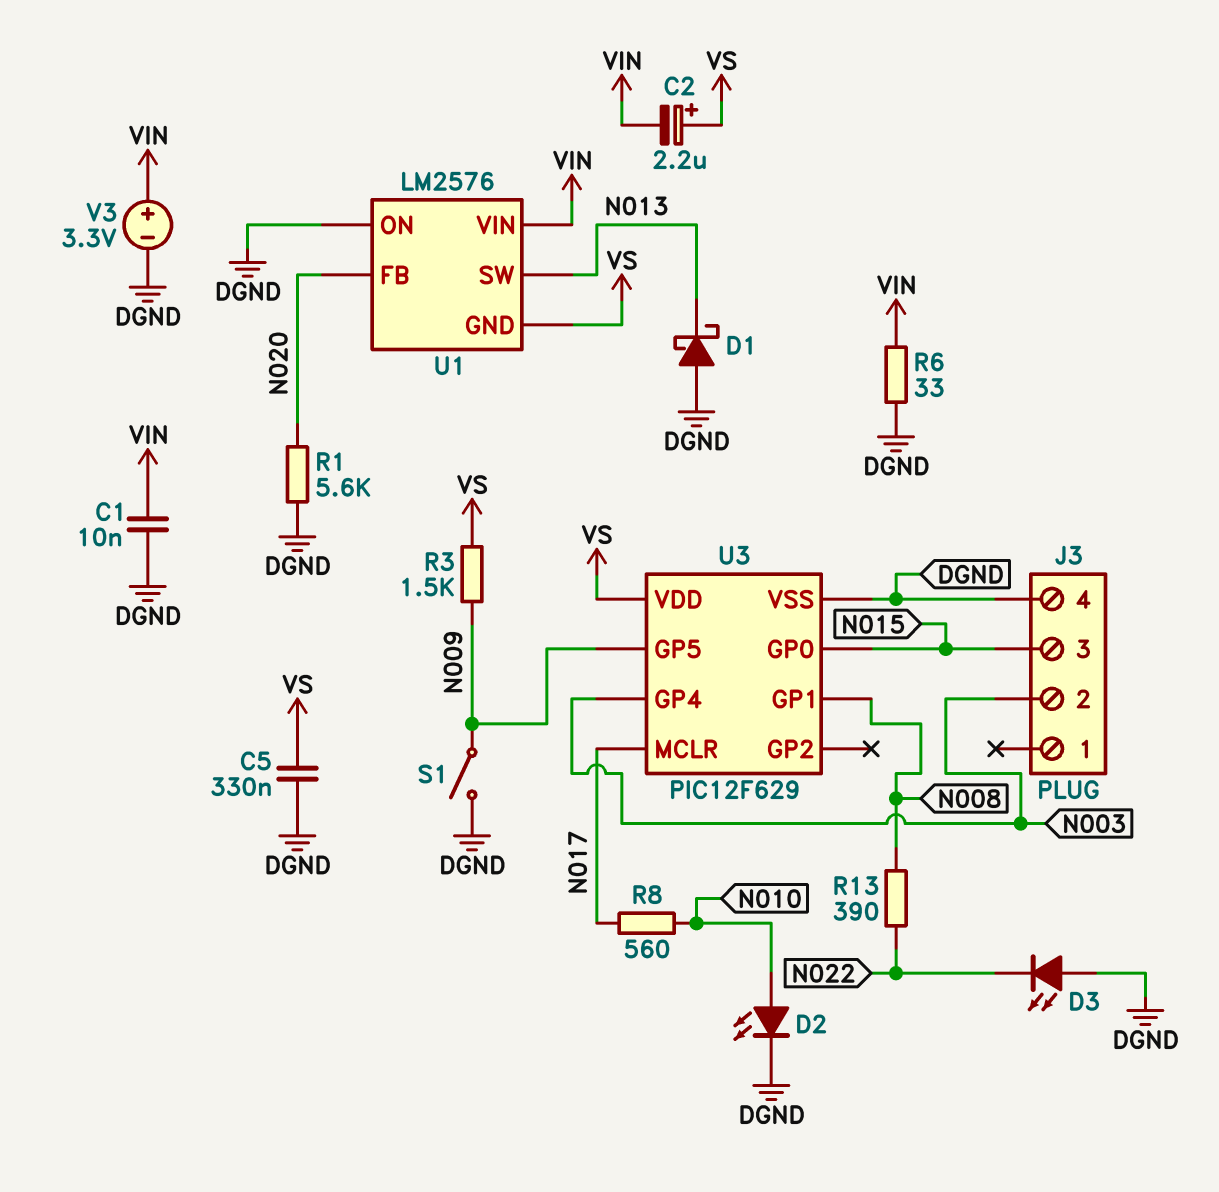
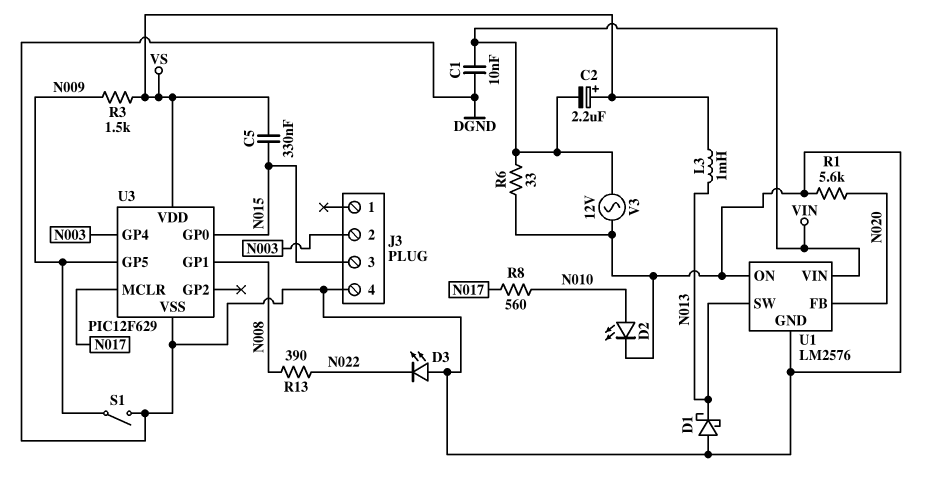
C5: 330nF (DGND, VS) -> 330nF (N015, VS)
L3: none -> 1mH (N013, VS)
U1 pin GND: VS -> DGND
V3: 3.3V (plus VIN, minus DGND) -> AC 12V (DGND, VIN)

